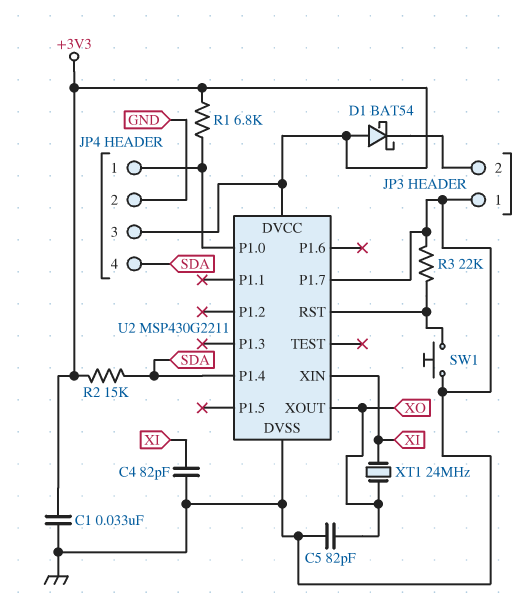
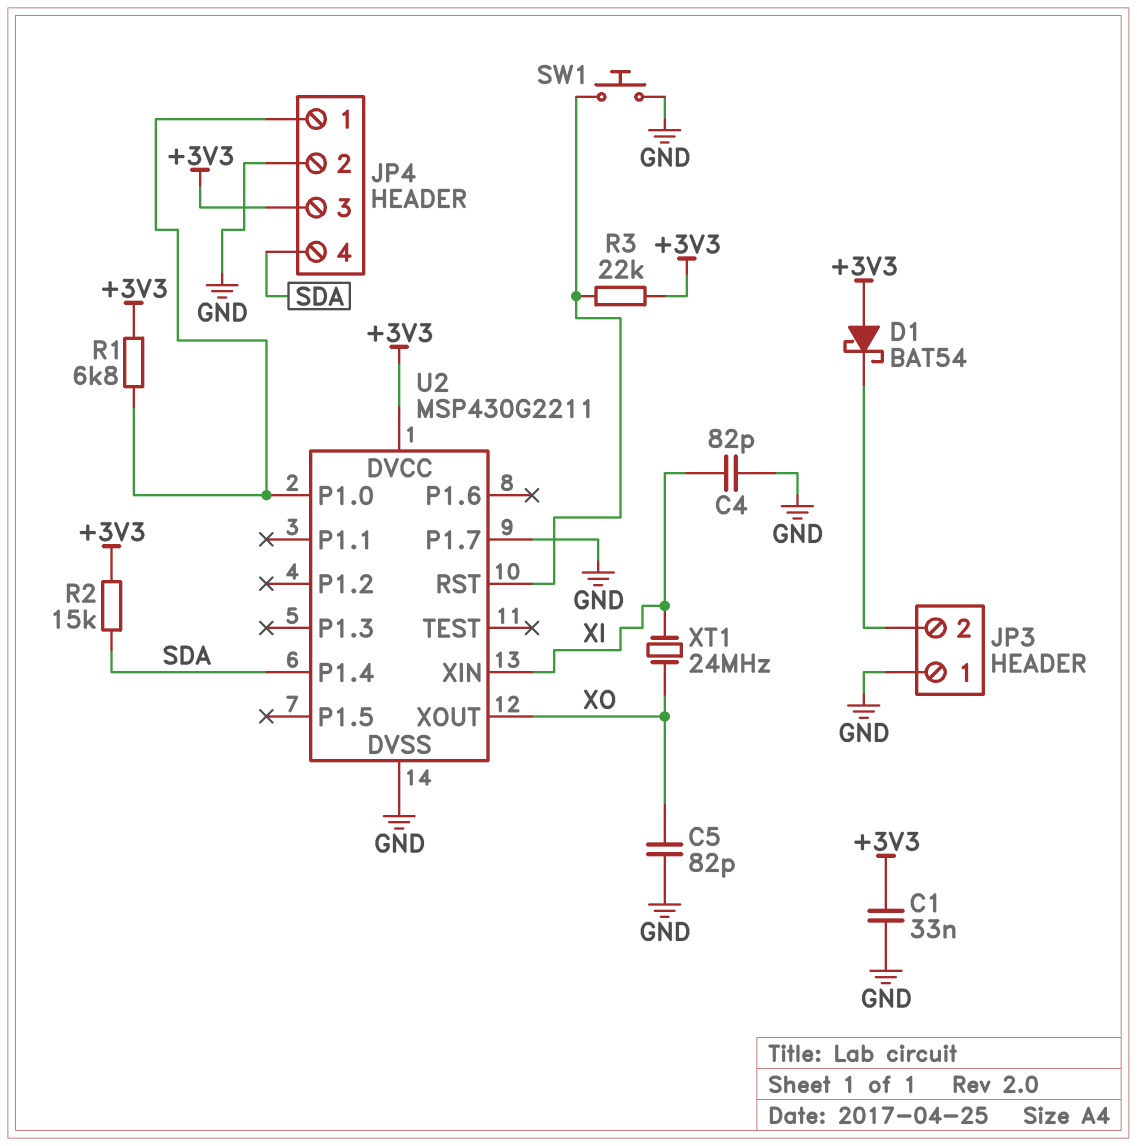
R3: 22k (GND, U2/RST) -> 22k (+3V3, U2/RST)

